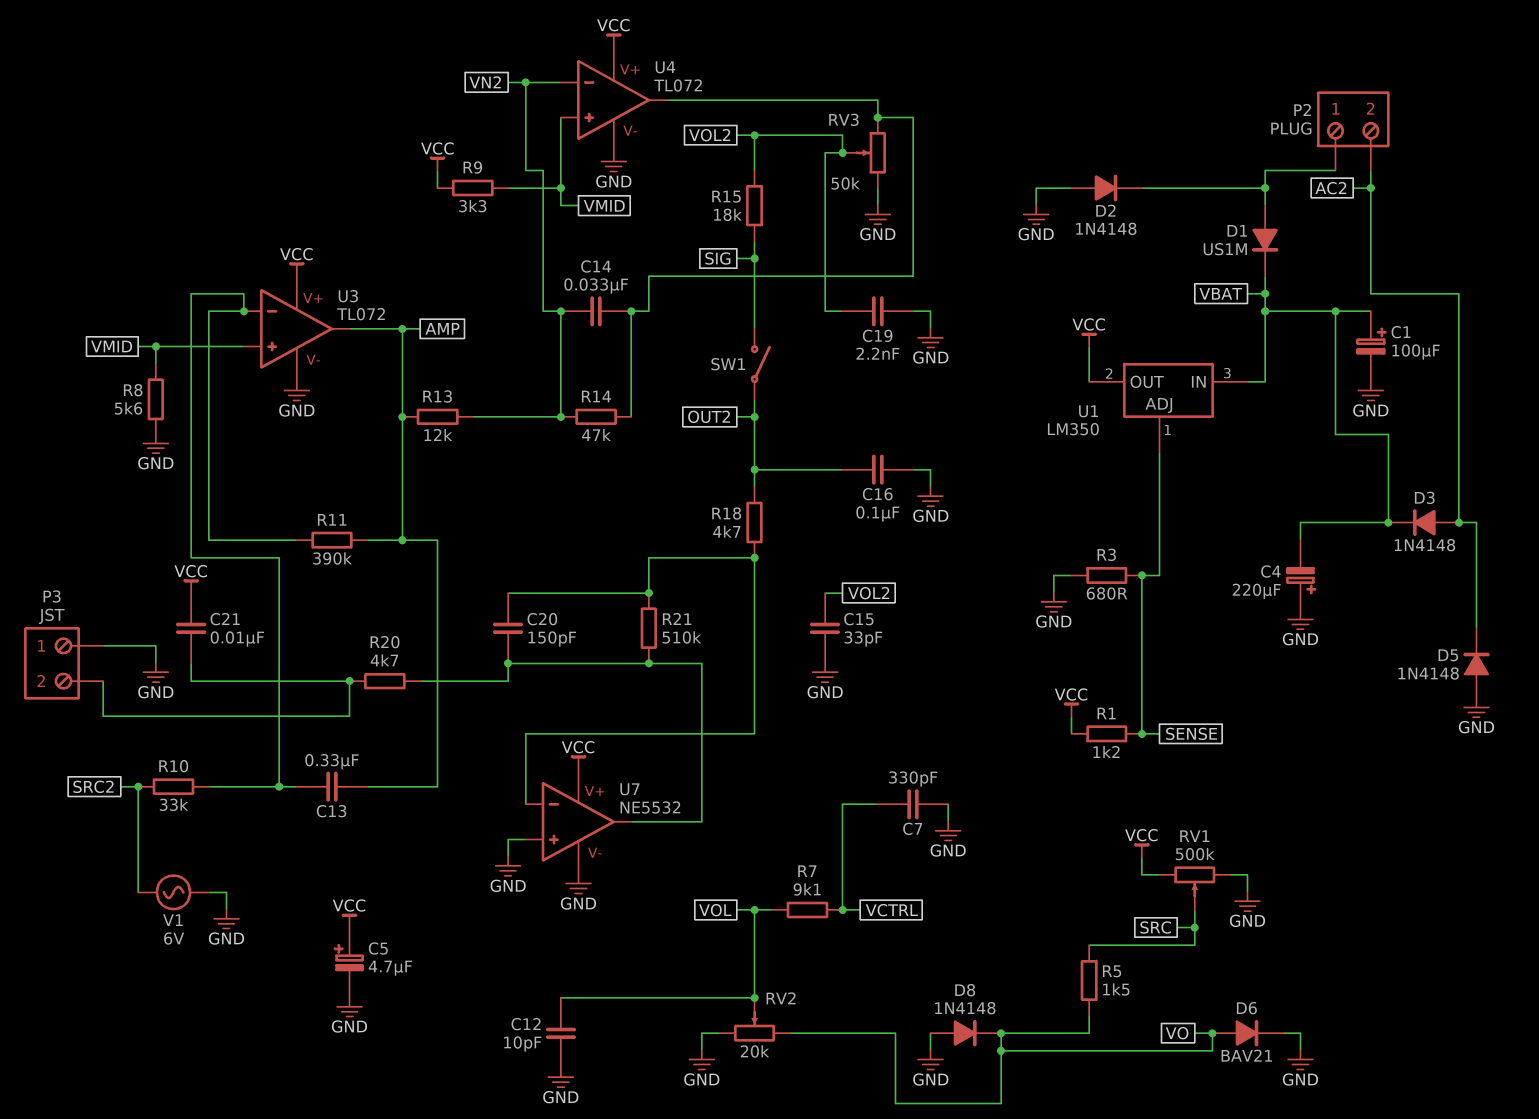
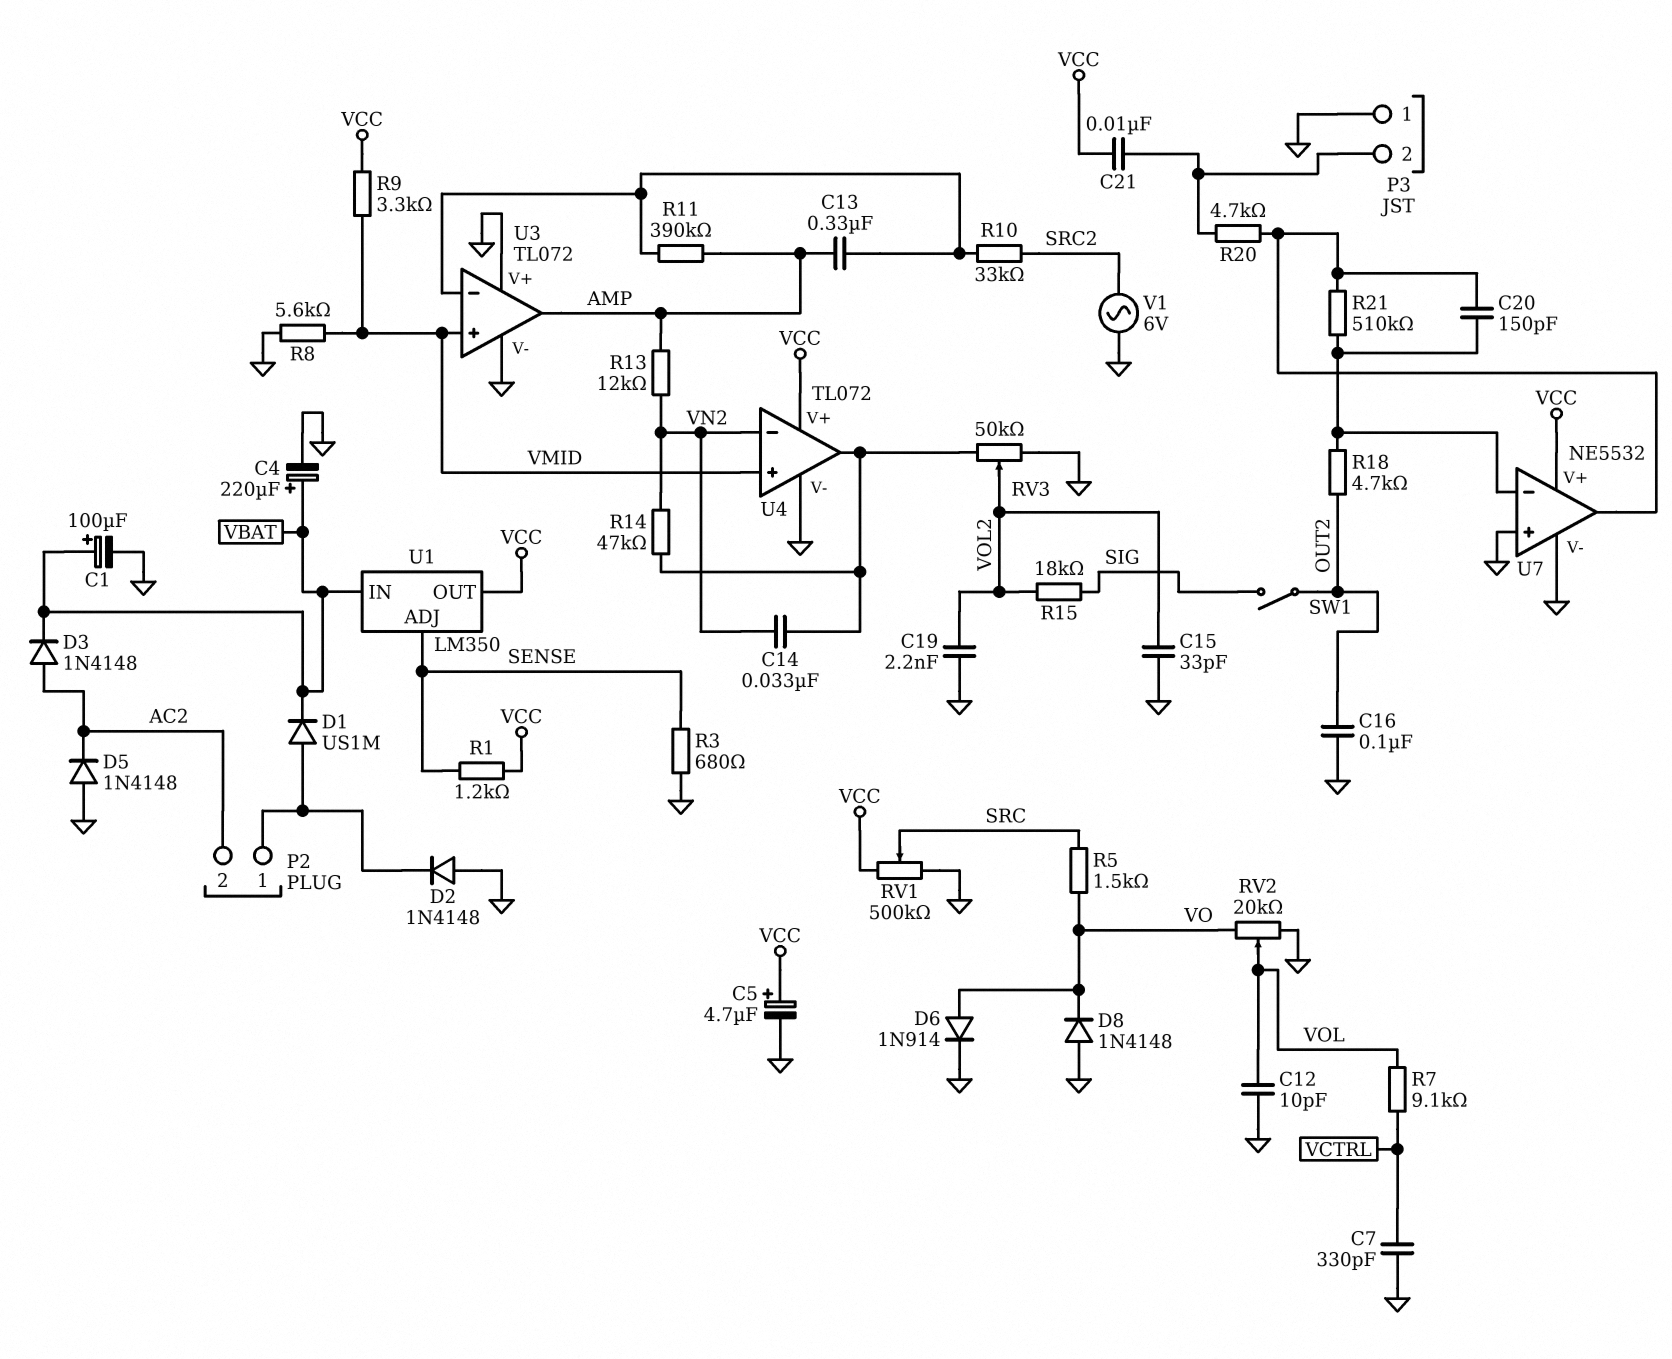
C4: 220uF (plus GND, minus VBAT) -> 220uF (plus VBAT, minus GND)
D6: diode BAV21 (A VO, K GND) -> diode 1N914 (A VO, K GND)
U3 pin V+: VCC -> GND

